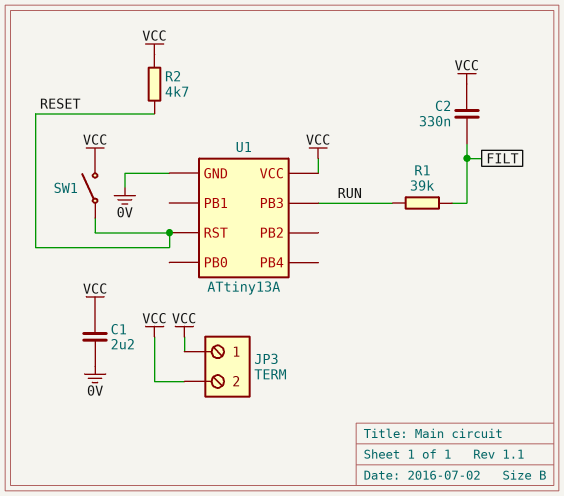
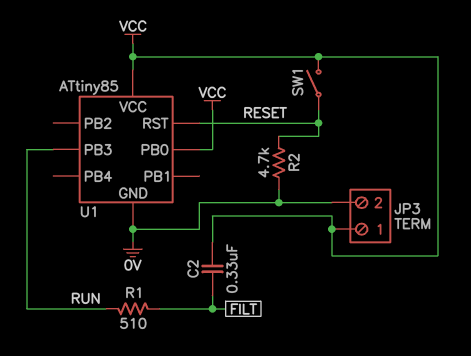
C1: 2.2uF (0V, VCC) -> none
JP3 pin 2: VCC -> 0V
R1: 39k (FILT, RUN) -> 510 (FILT, RUN)
R2: 4.7k (RESET, VCC) -> 4.7k (0V, RESET)
U1: ATtiny13A -> ATtiny85
U1 pin PB0: none -> VCC

